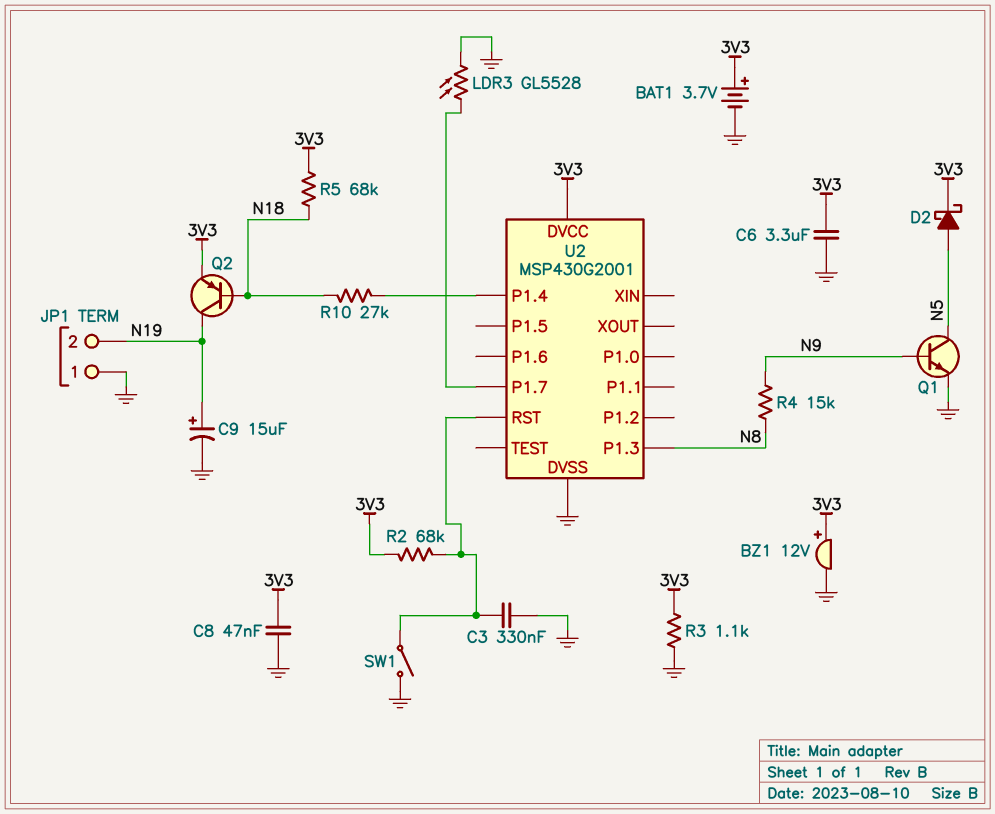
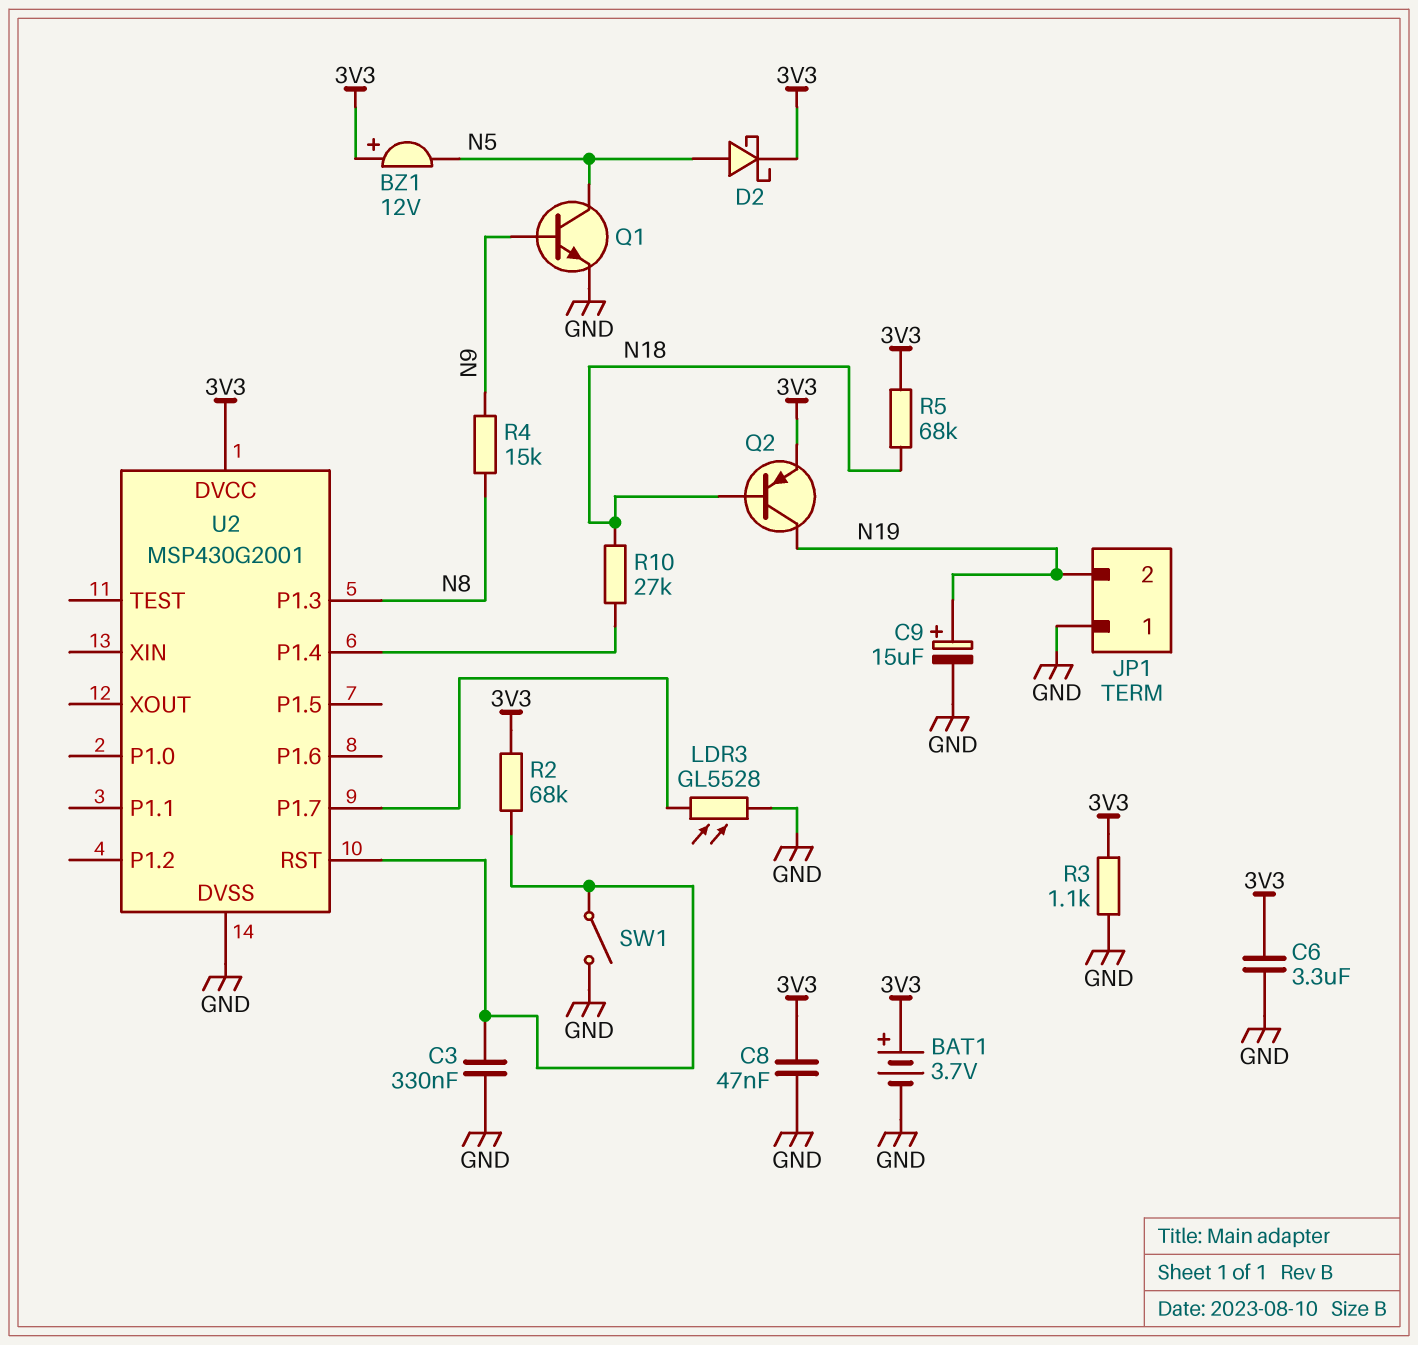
BZ1: buzzer 12V (plus 3V3, minus GND) -> buzzer 12V (plus 3V3, minus N5)

